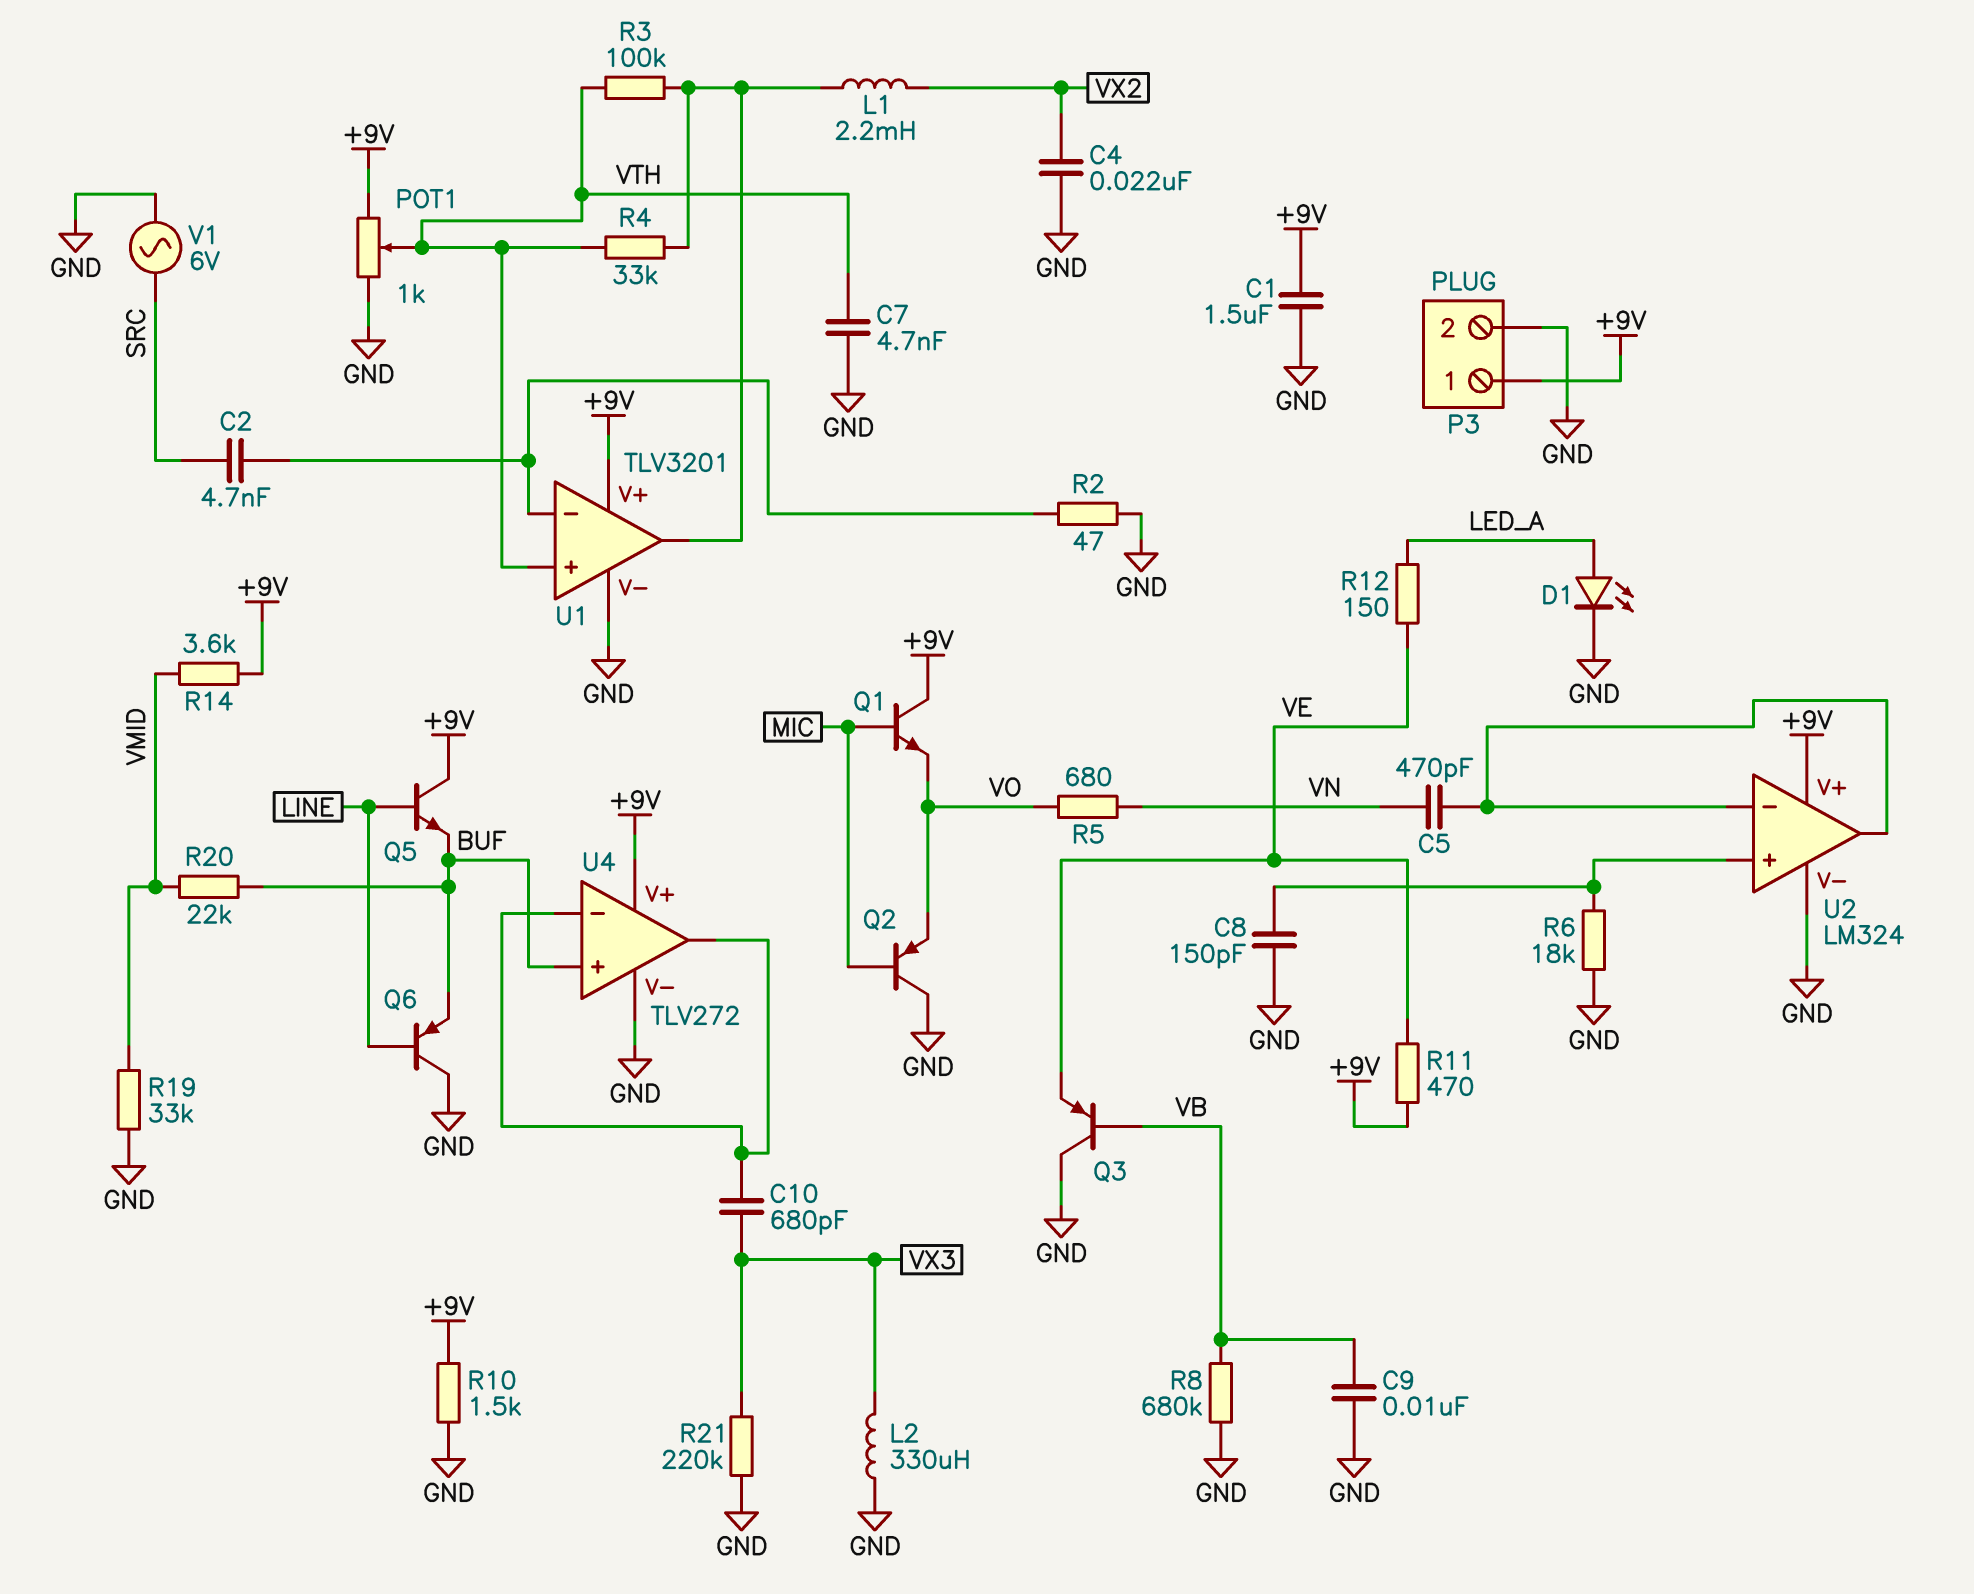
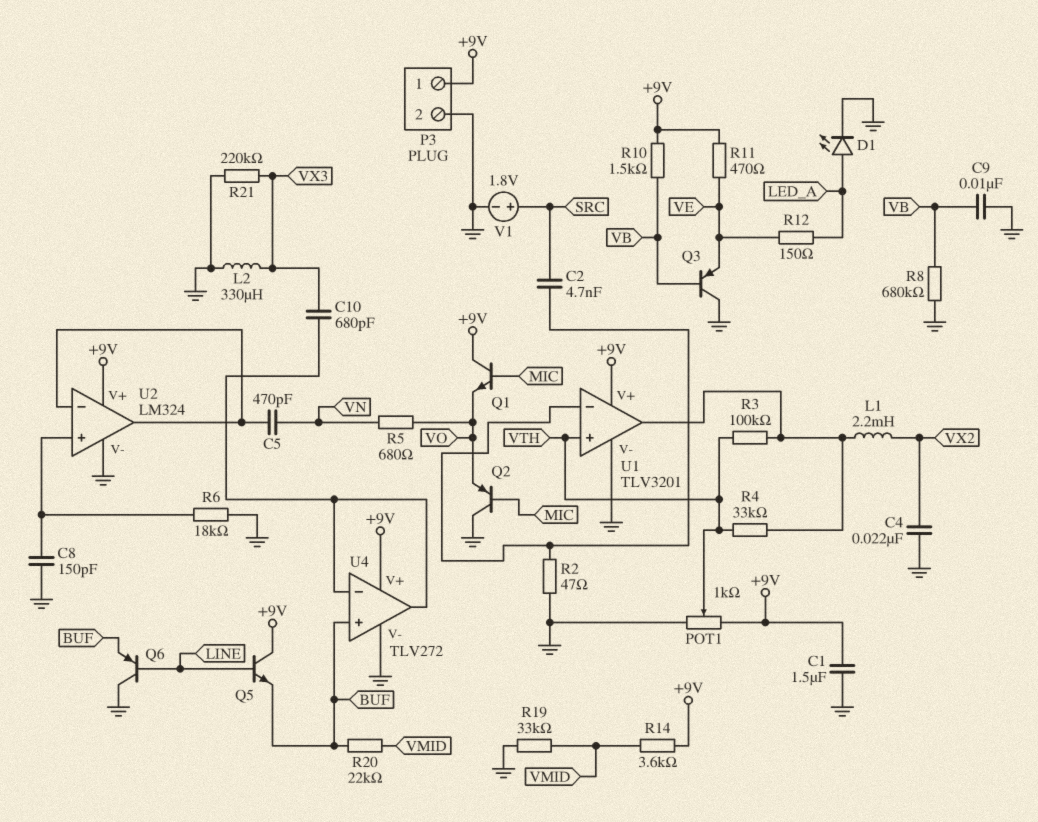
C7: 4.7nF (GND, VTH) -> none
R10: 1.5k (+9V, GND) -> 1.5k (+9V, VB)
V1: AC 6V (GND, SRC) -> 1.8V (plus SRC, minus GND)

